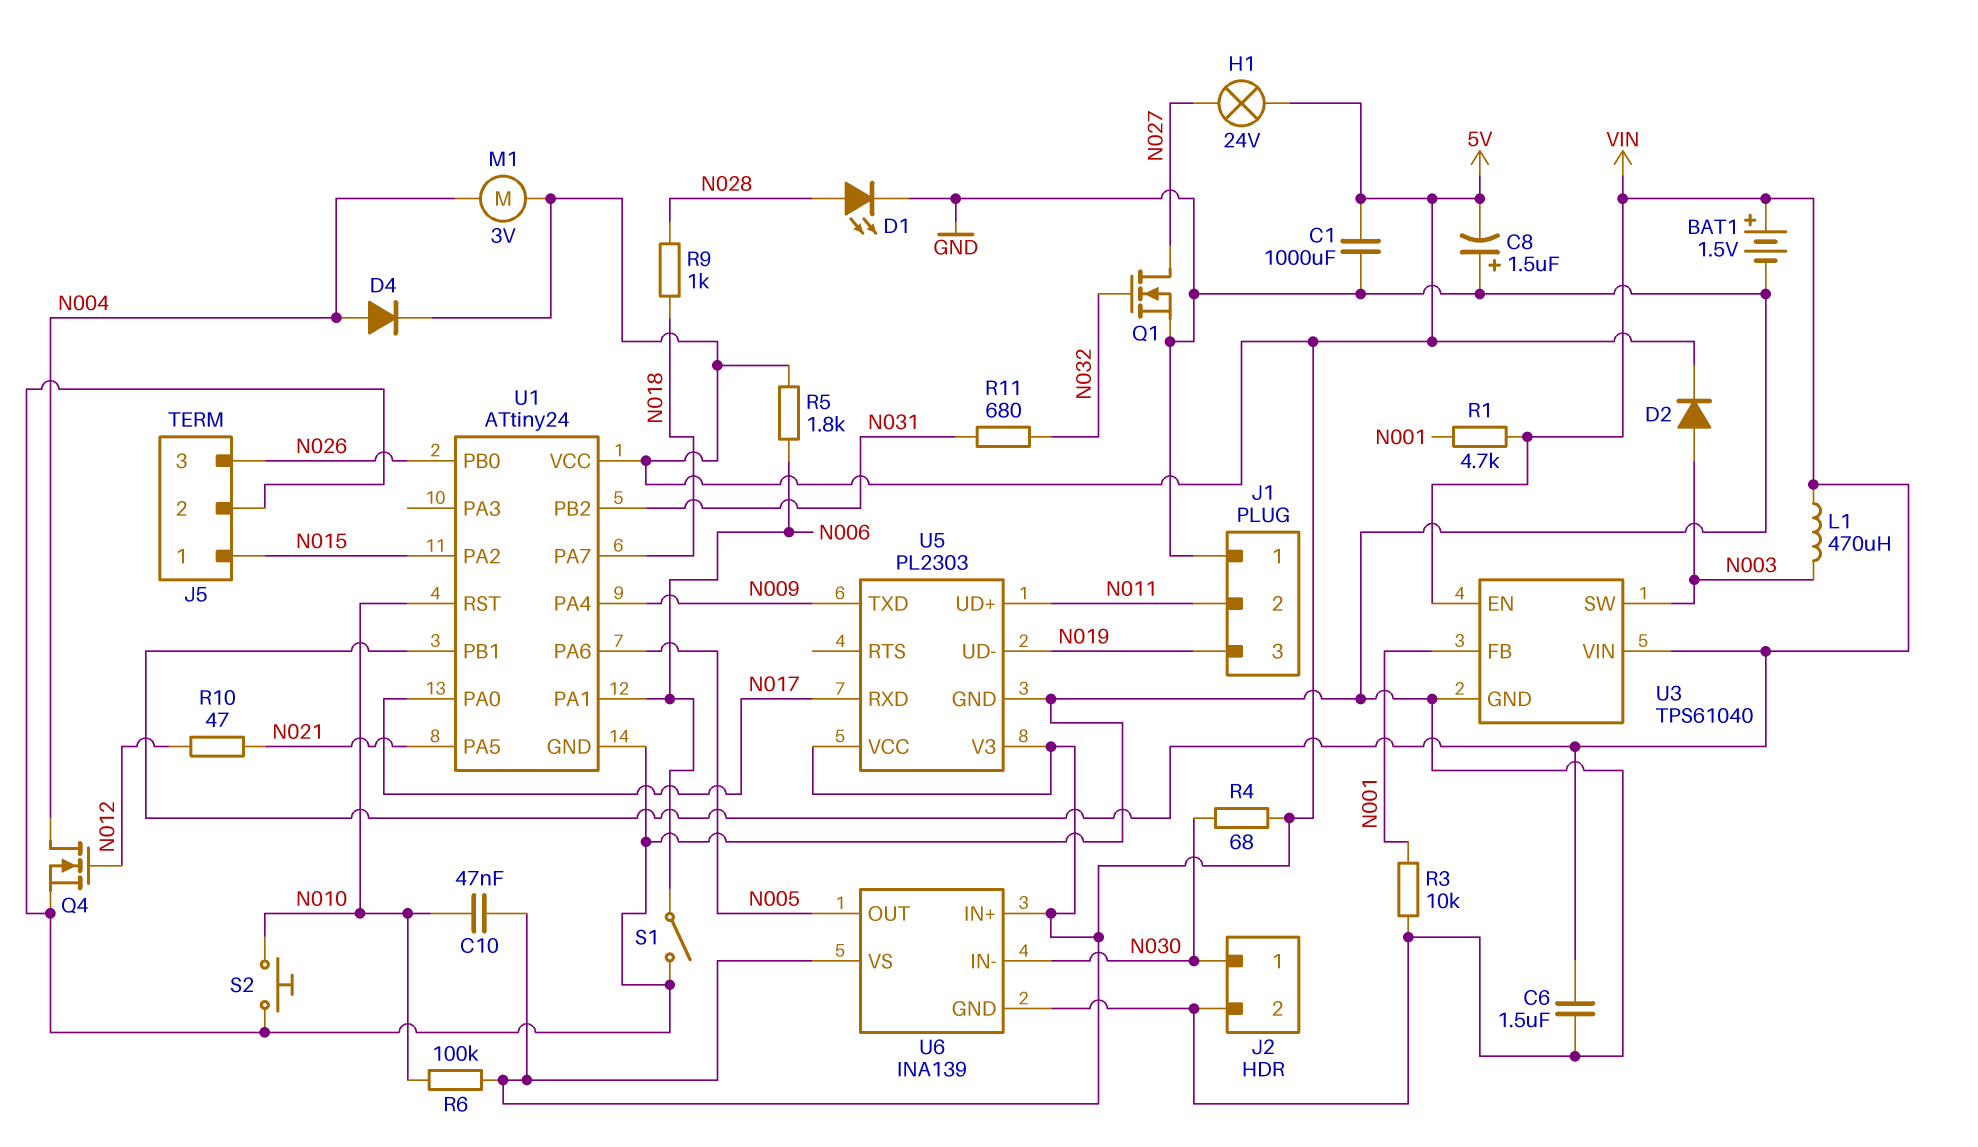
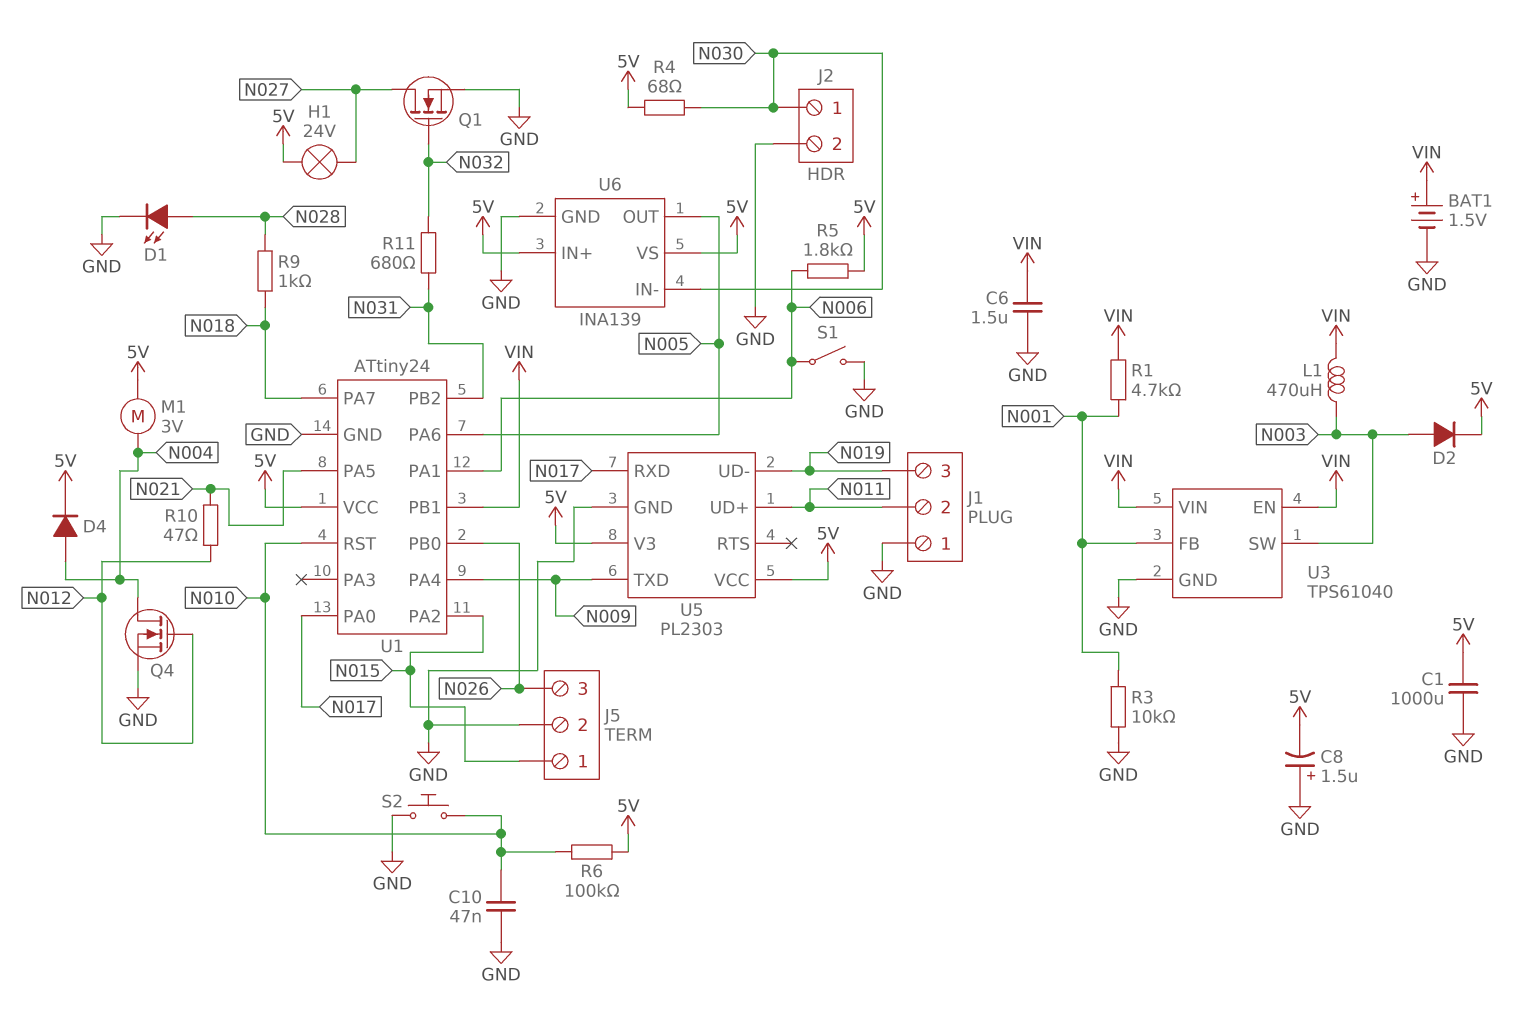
C10: 47nF (5V, N010) -> 47nF (GND, N010)

